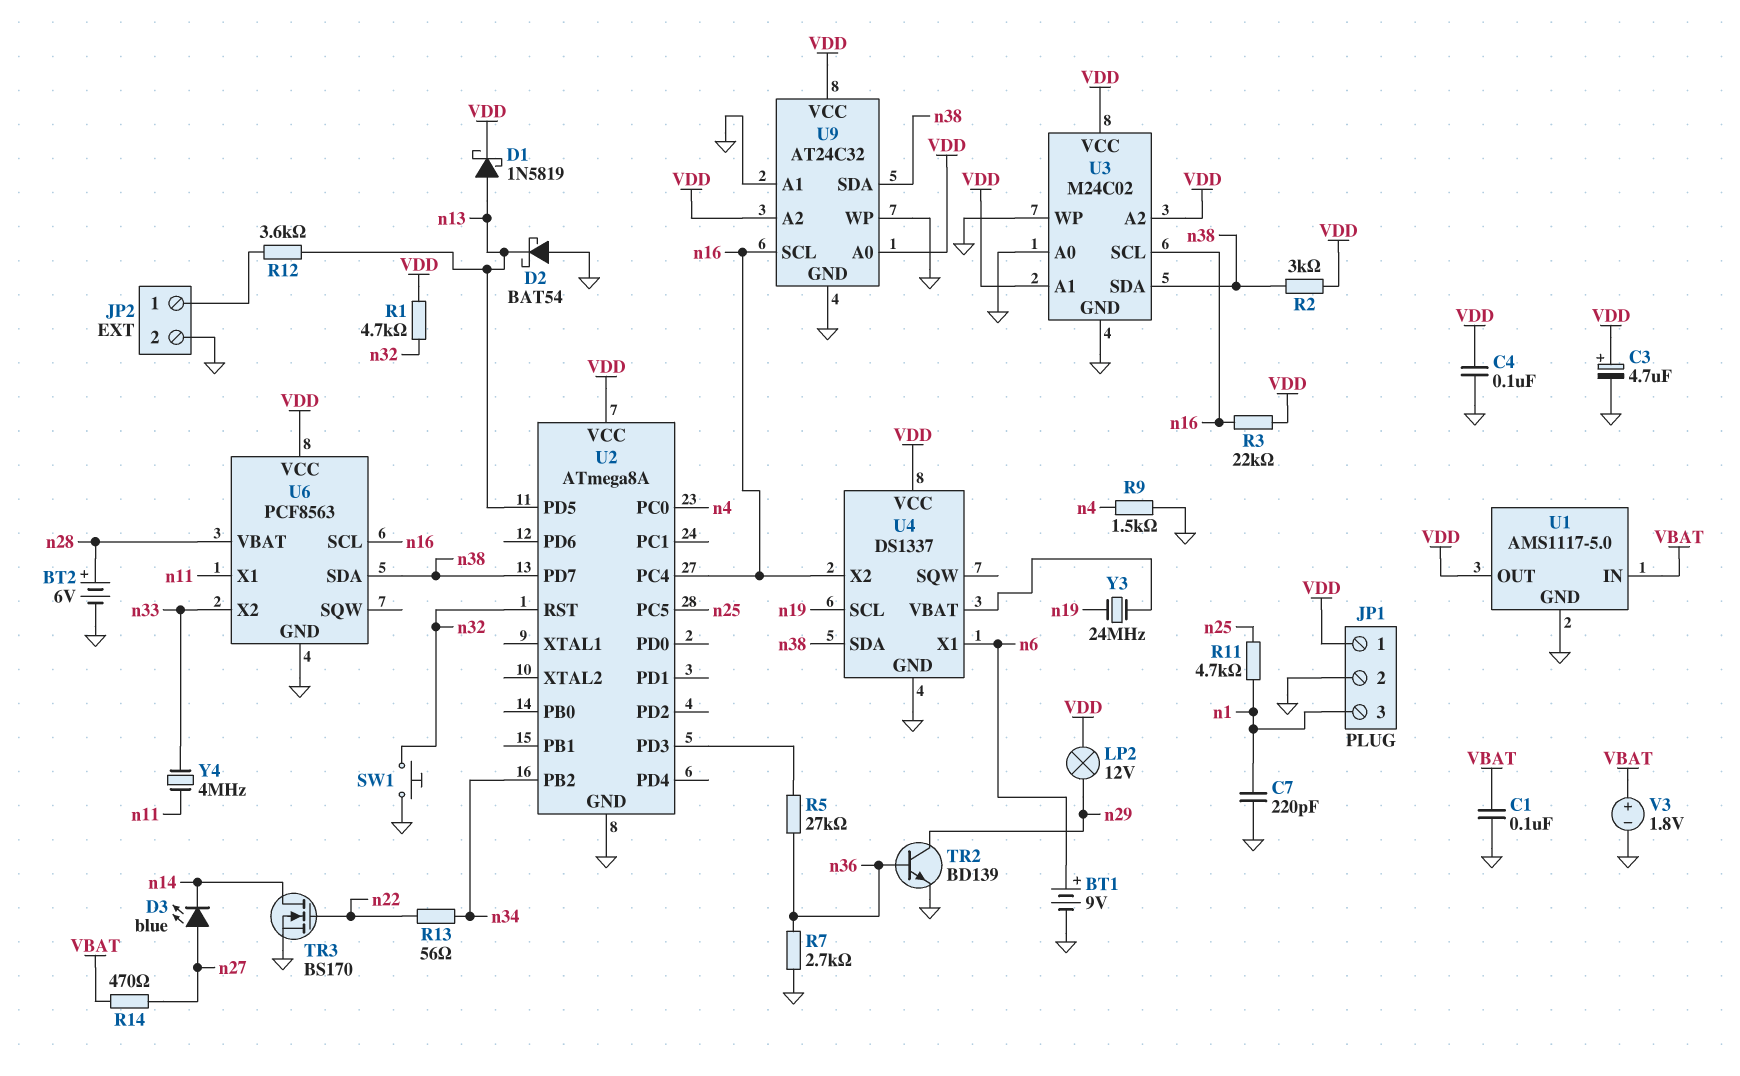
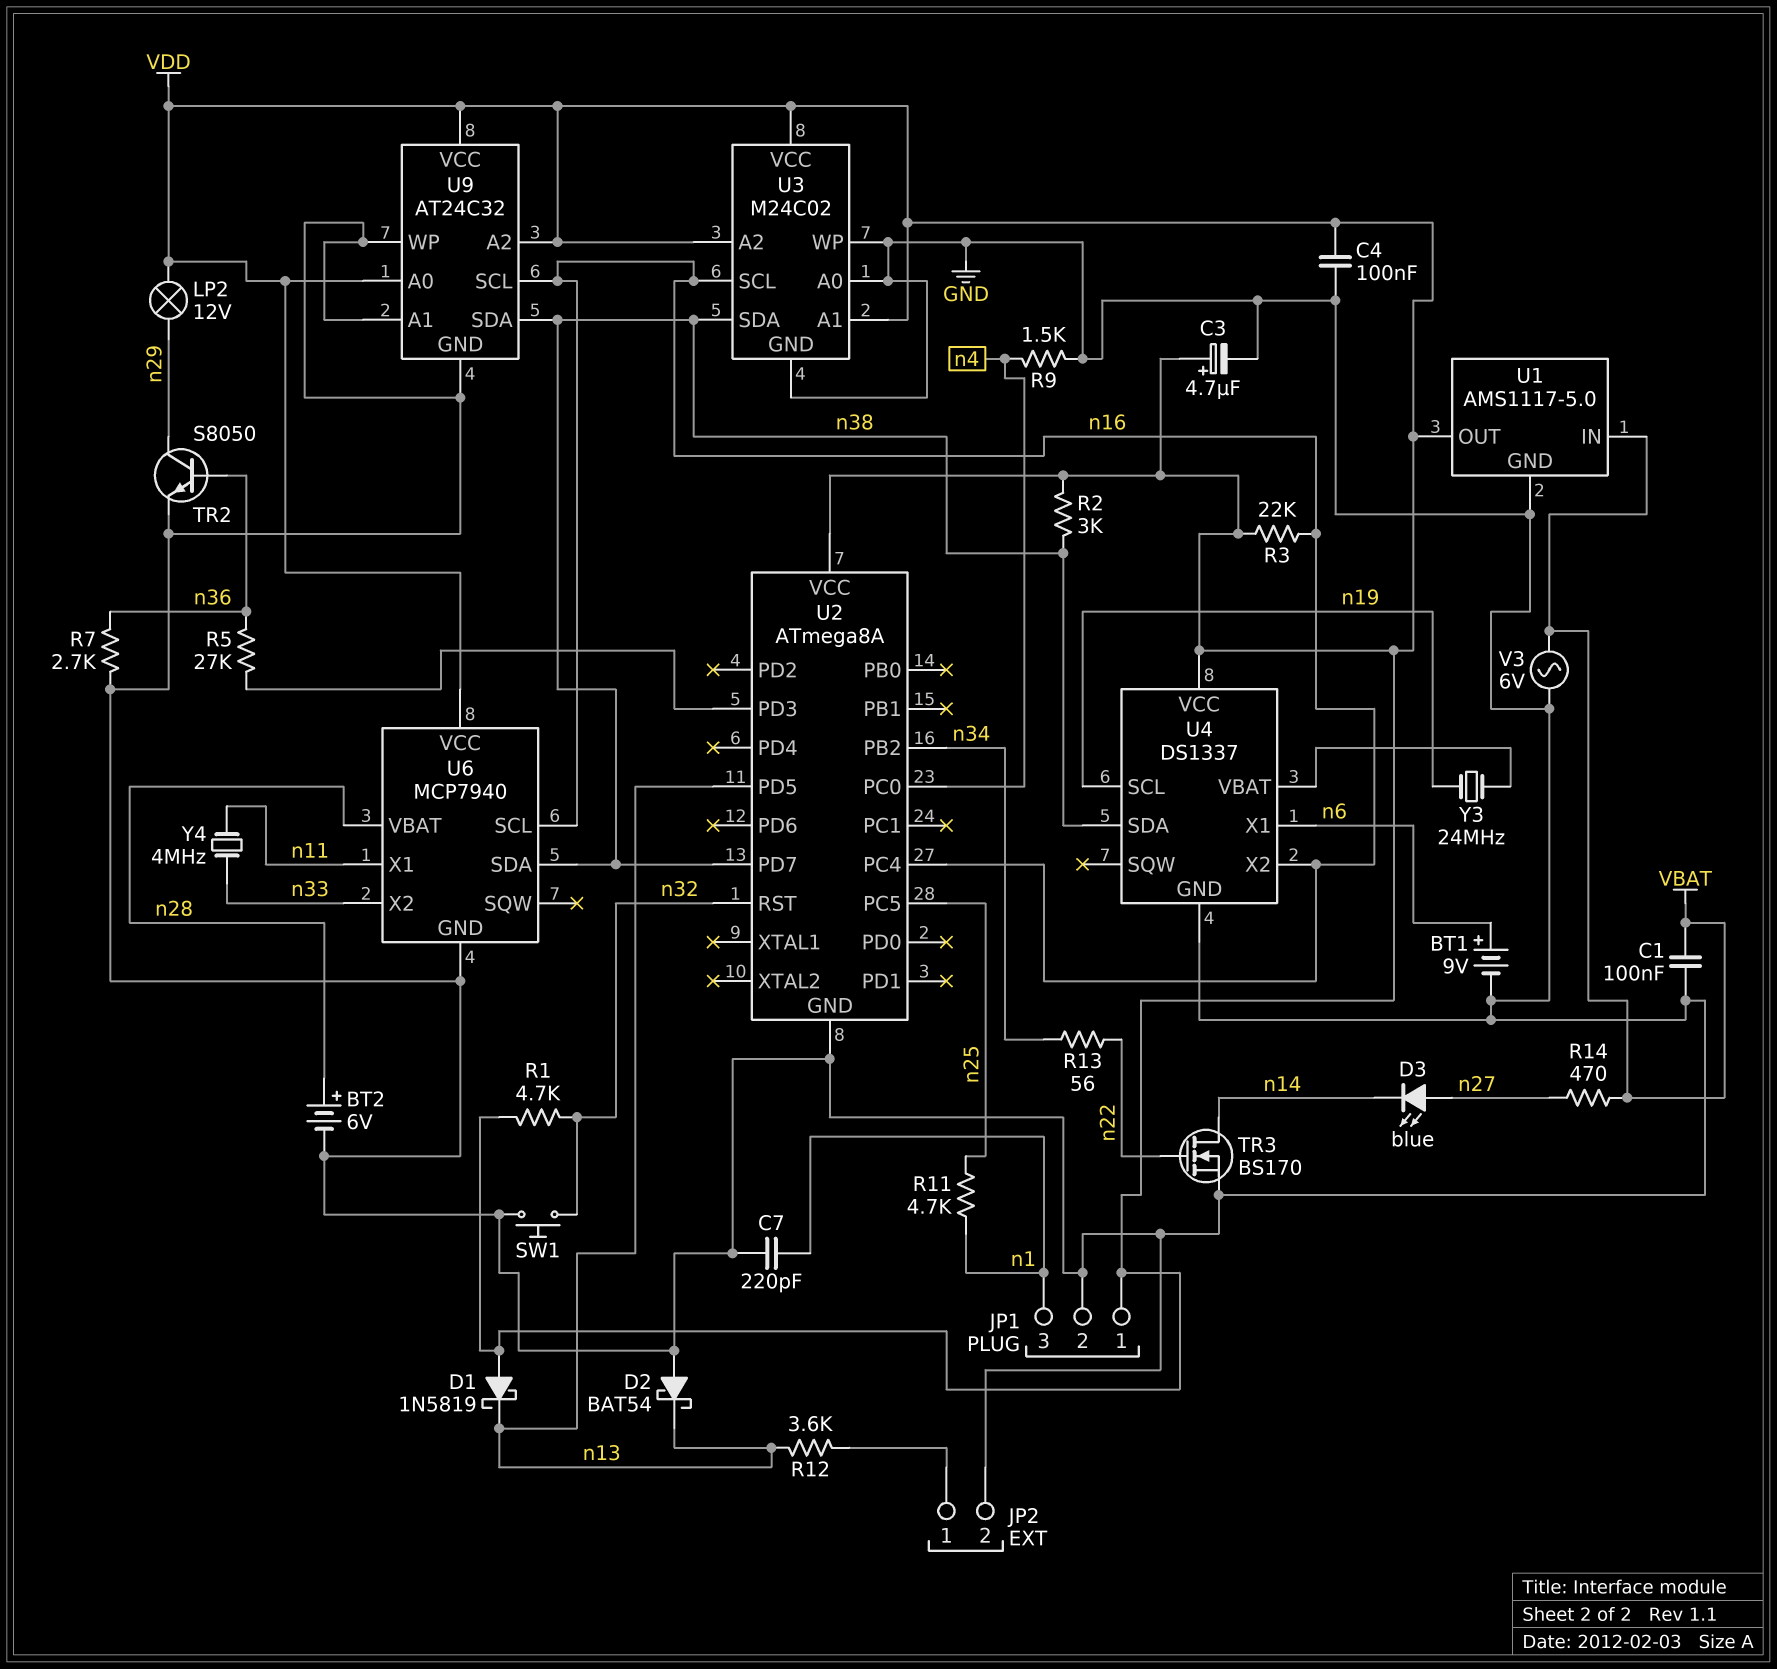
D1: schottky 1N5819 (A n13, K VDD) -> schottky 1N5819 (A VDD, K n13)
TR2: NPN BD139 (B n36, C n29, E GND) -> NPN S8050 (B n36, C n29, E GND)
U6: PCF8563 -> MCP7940
V3: 1.8V (plus VBAT, minus GND) -> AC 6V (GND, VBAT)

